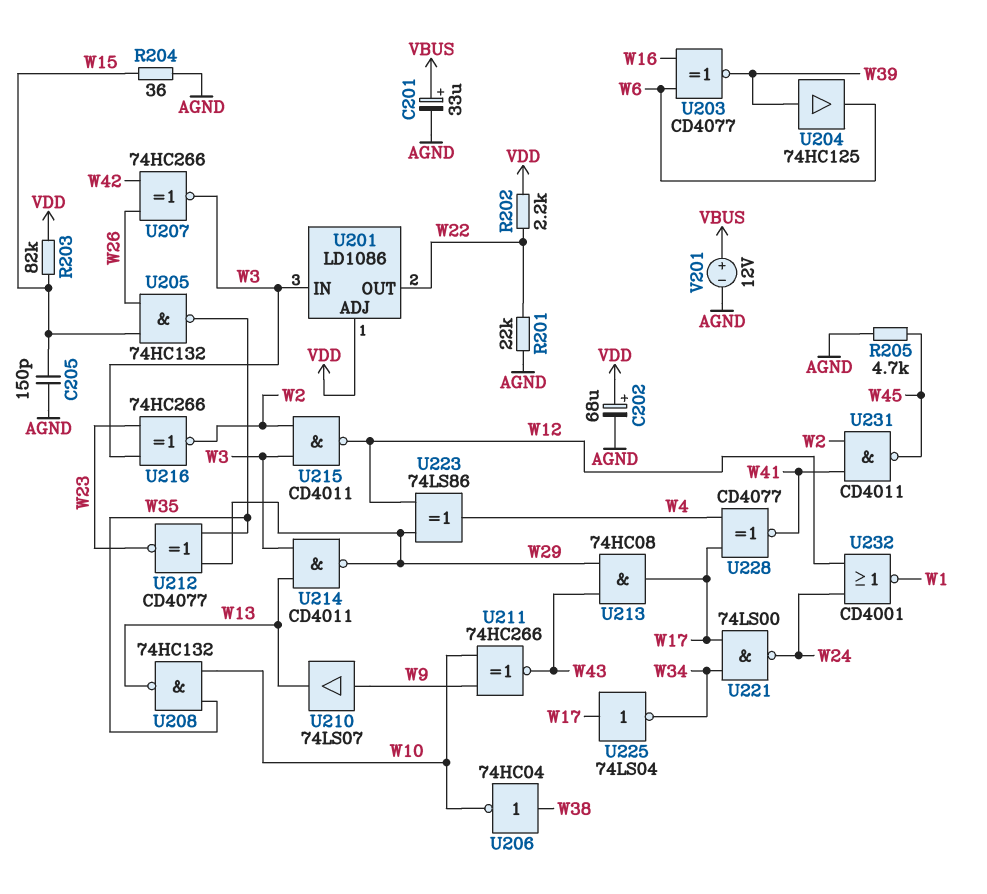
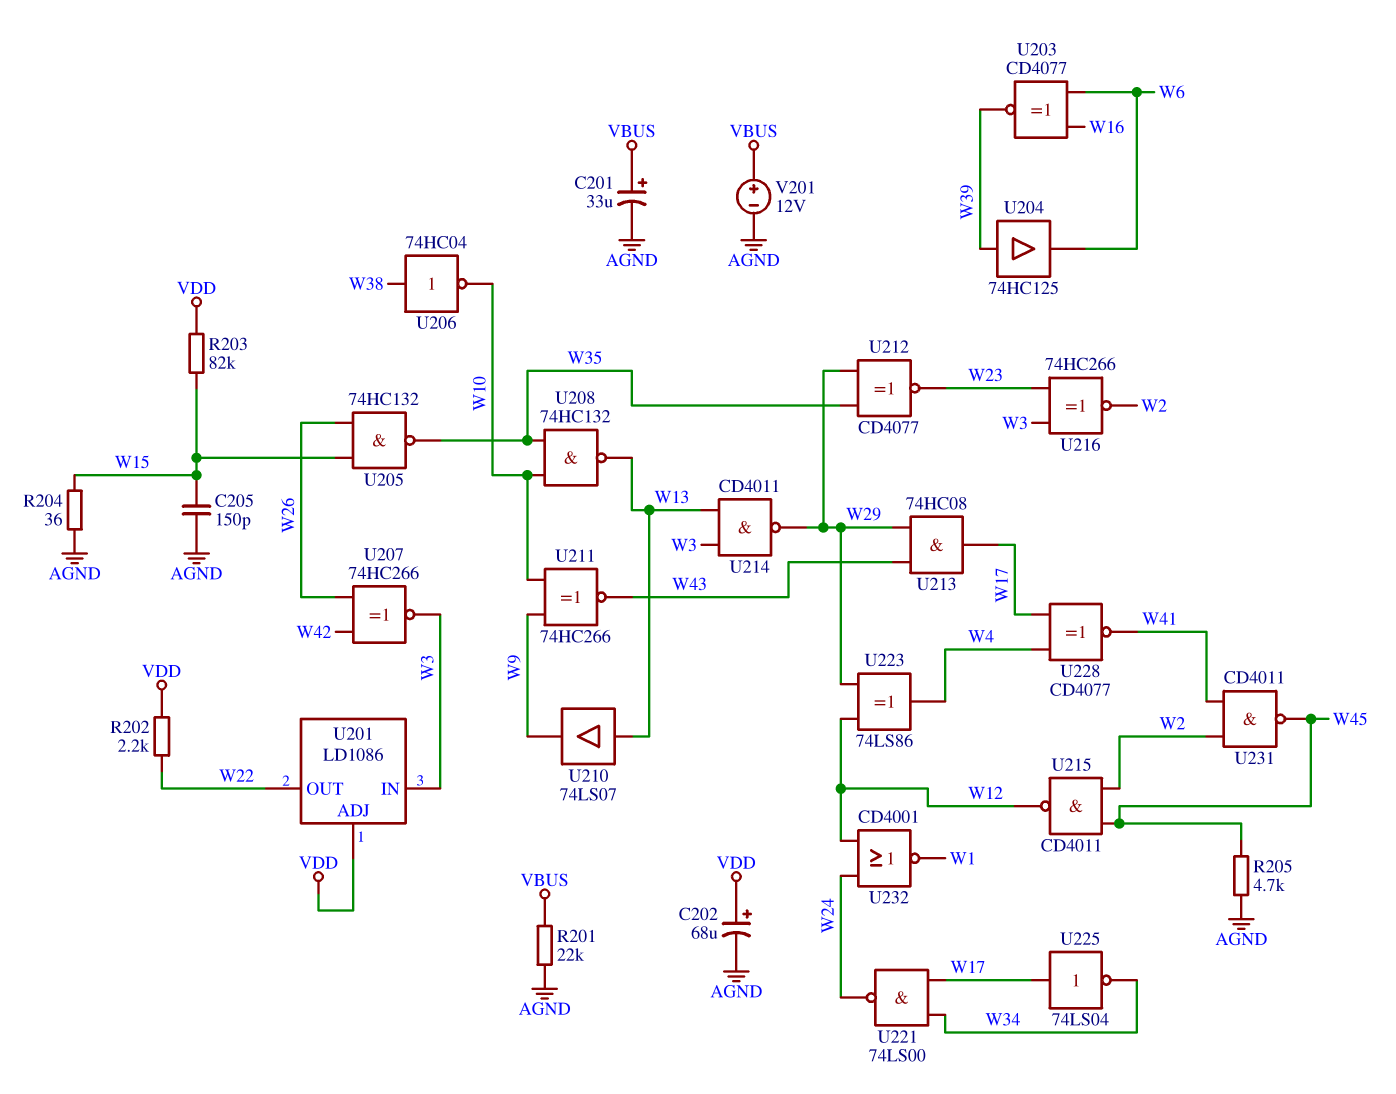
R201: 22k (AGND, W22) -> 22k (AGND, VBUS)
U210: buffer 74LS07 (in W9, out W13) -> buffer 74LS07 (in W13, out W9)
U215: NAND CD4011 (in W2, in W3, out W12) -> NAND CD4011 (in W2, in W45, out W12)

